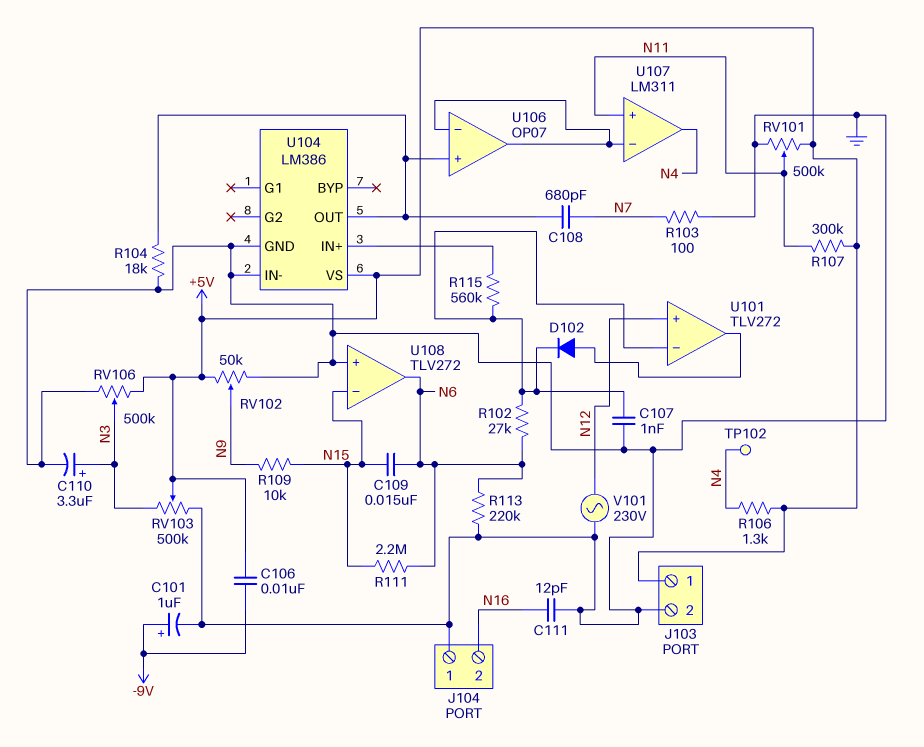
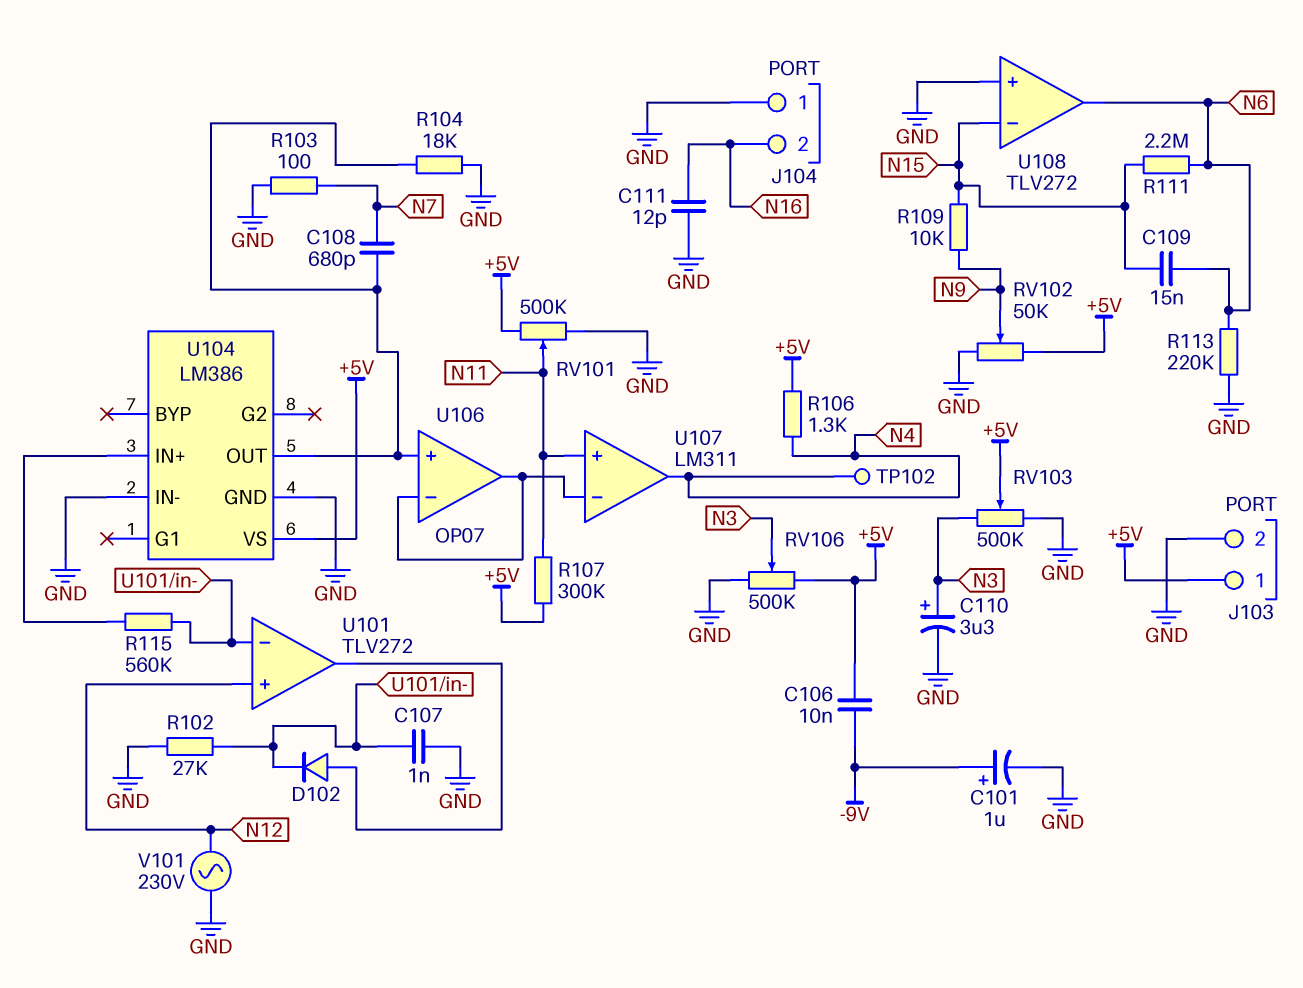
R102: 27k (N6, U101/in-) -> 27k (GND, U101/in-)

